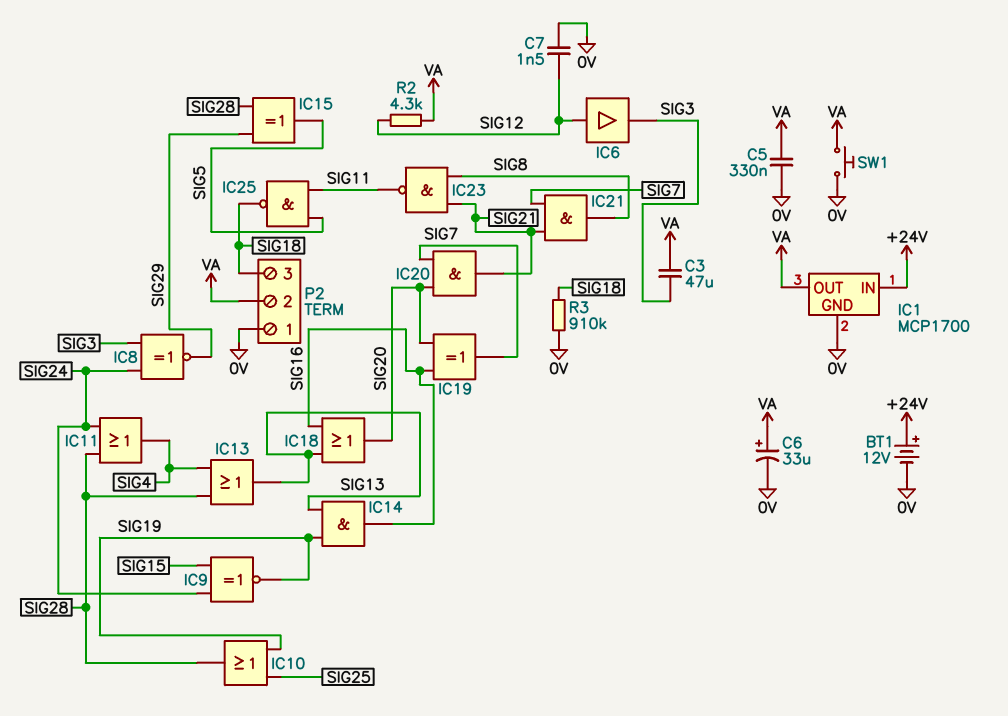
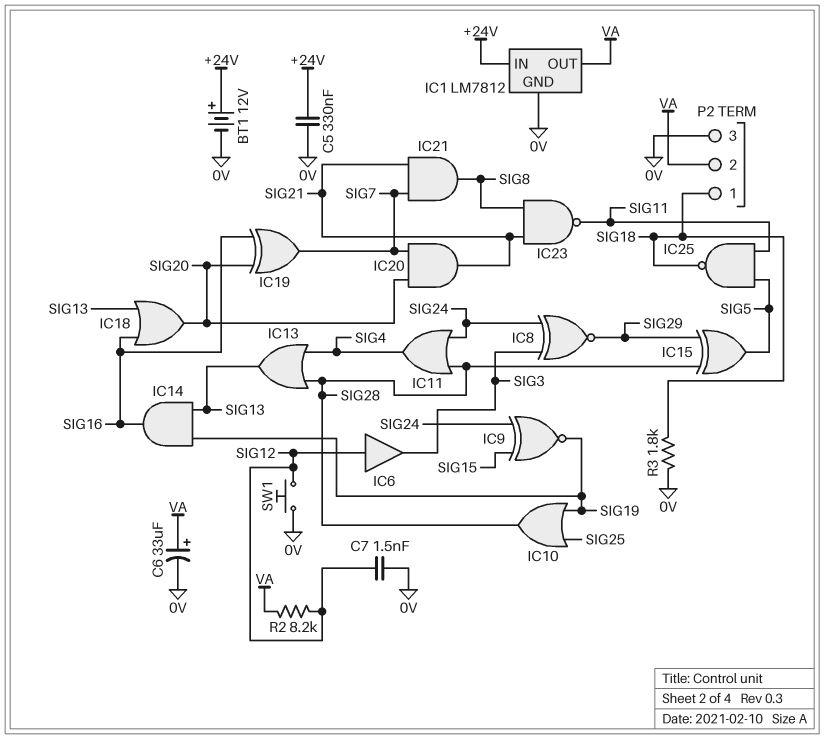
C3: 47uF (SIG3, VA) -> none
C5: 330nF (0V, VA) -> 330nF (+24V, 0V)
IC1: MCP1700 -> LM7812
P2 pin 1: 0V -> SIG18
P2 pin 3: SIG18 -> 0V
R2: 4.3k (SIG12, VA) -> 8.2k (SIG12, VA)
R3: 910k (0V, SIG18) -> 1.8k (0V, SIG18)
SW1: button (0V, VA) -> button (0V, SIG12)

